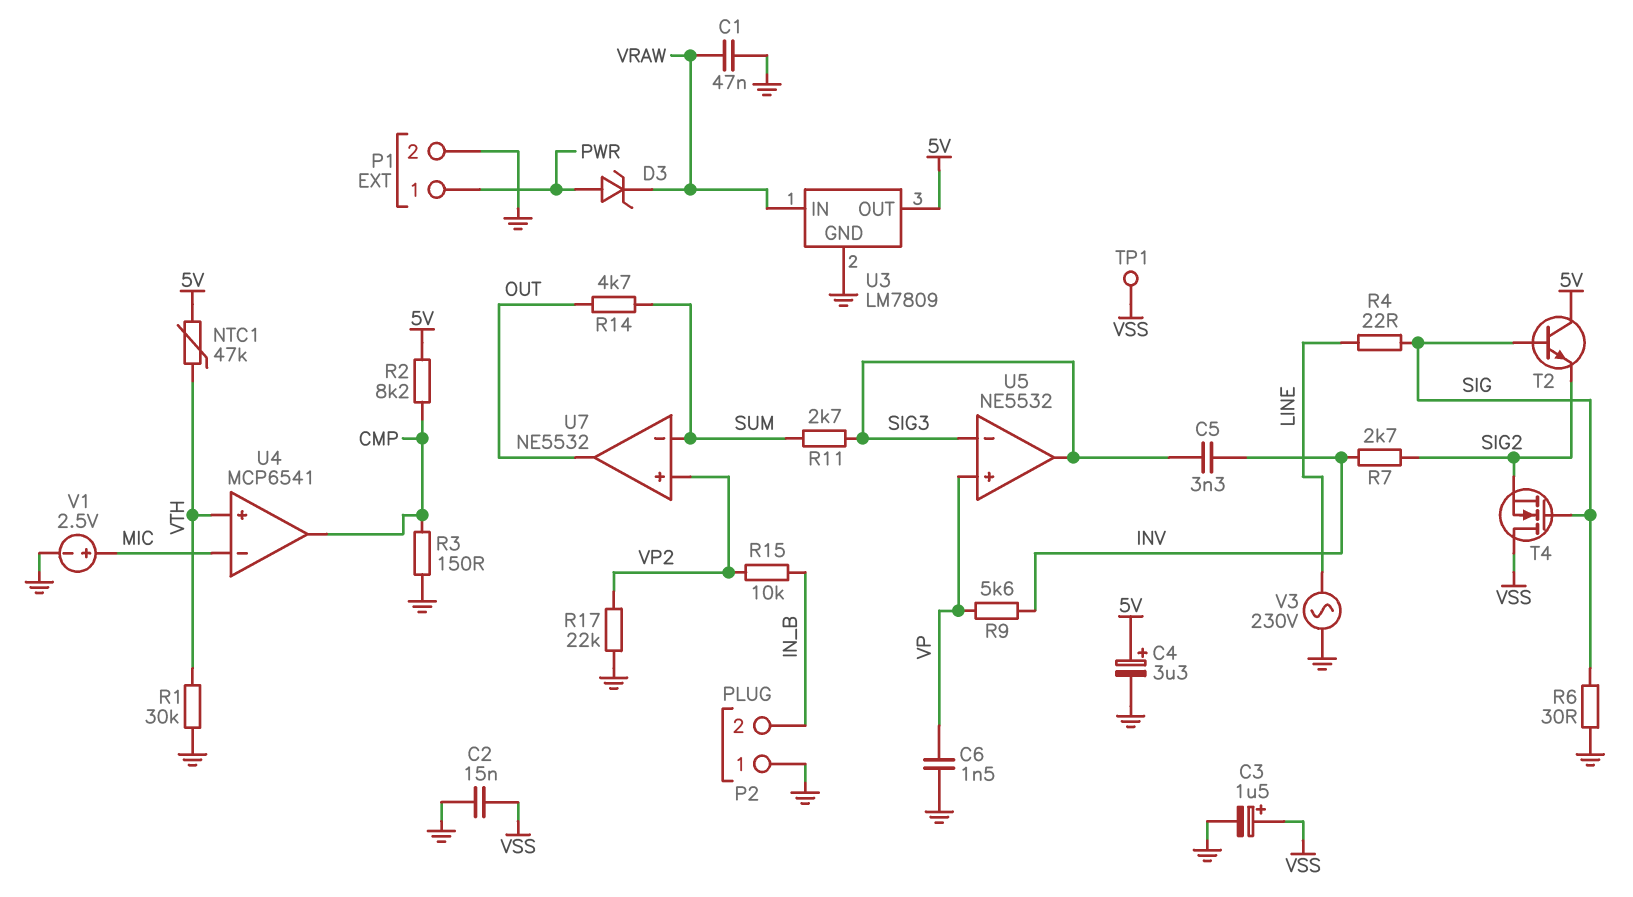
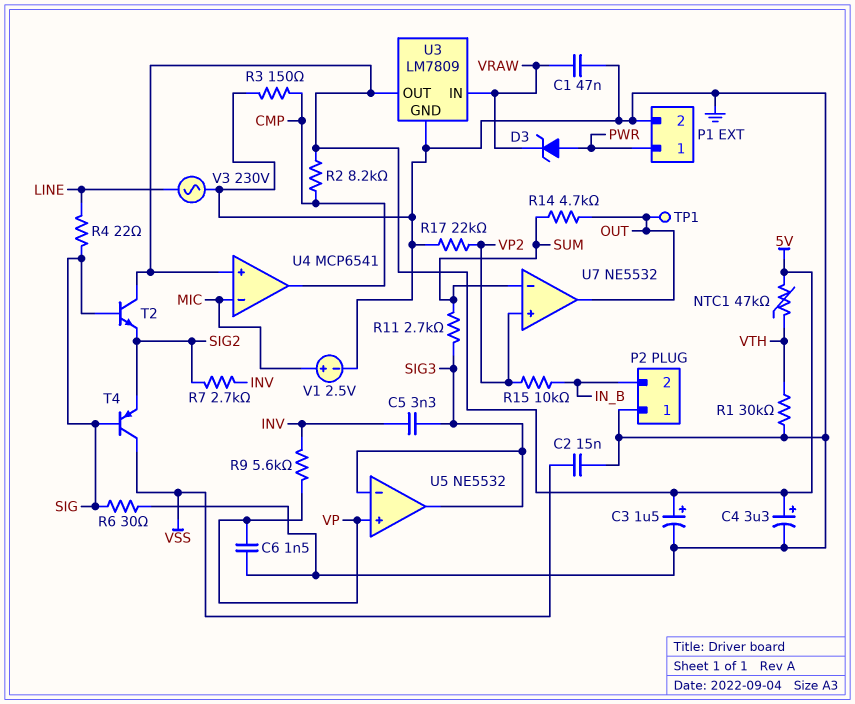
C3: 1.5uF (plus VSS, minus GND) -> 1.5uF (plus 5V, minus GND)
T4: NMOS (G SIG, D VSS, S SIG2) -> PNP (B SIG, C VSS, E SIG2)
TP1: test point (VSS) -> test point (OUT)
U4 pin in+: VTH -> 5V

